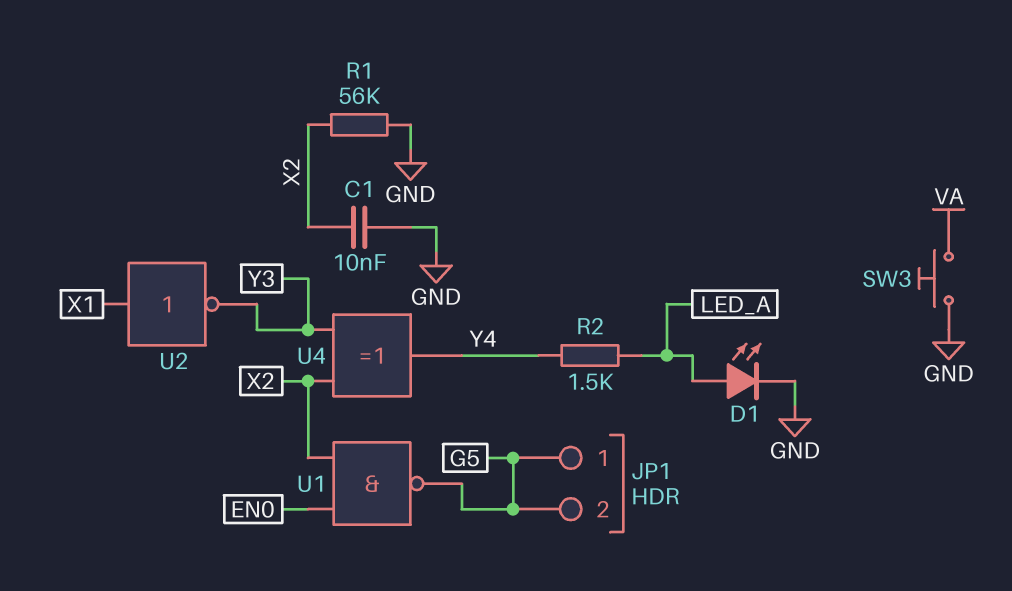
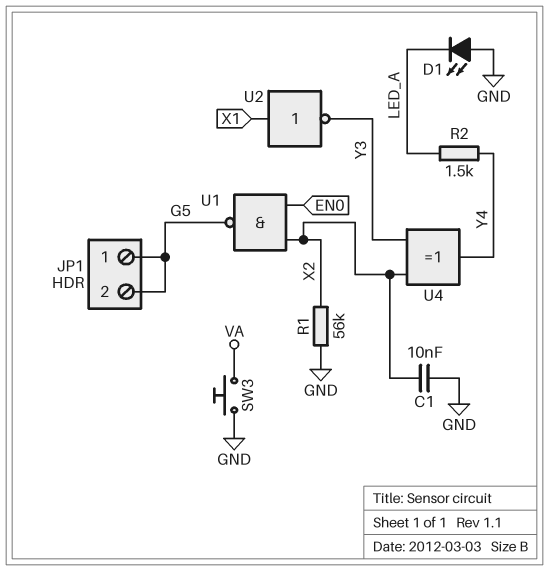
D1: LED (A LED_A, K GND) -> LED (A GND, K LED_A)

